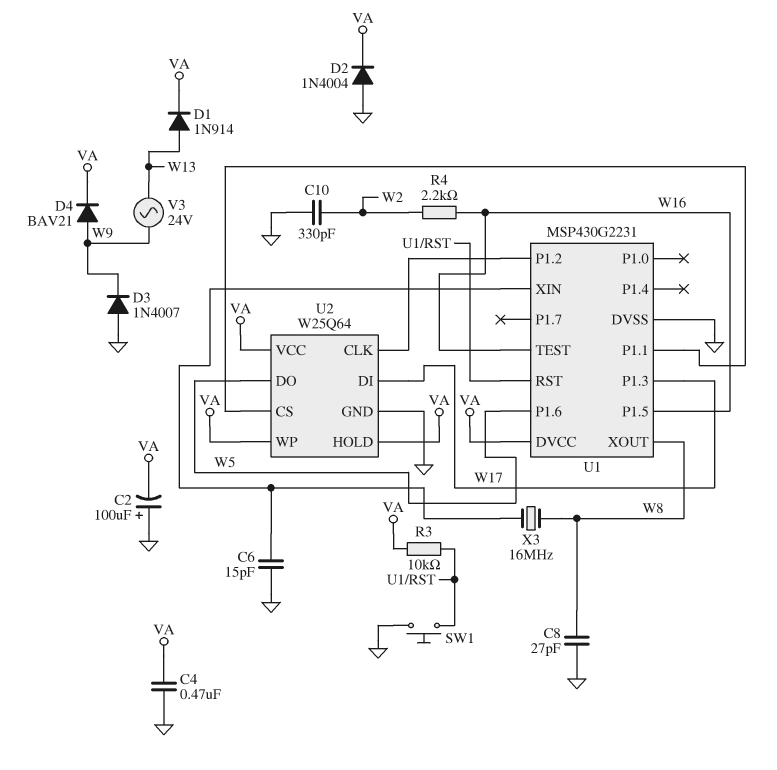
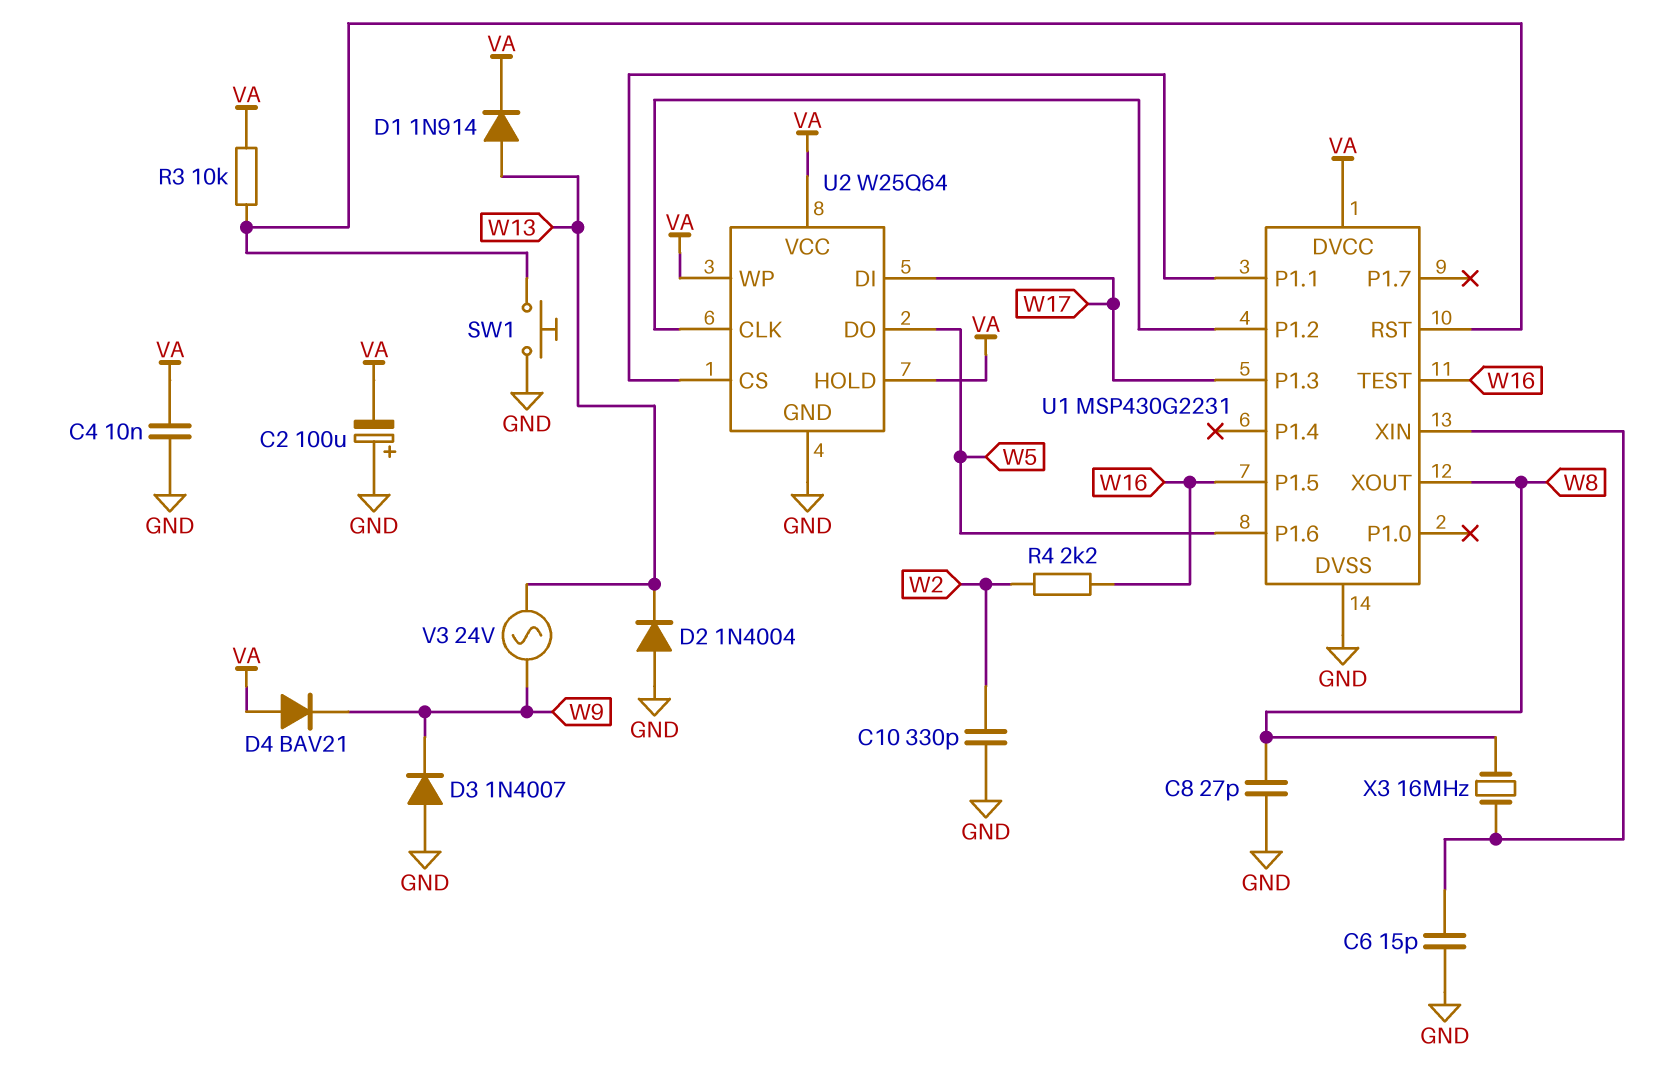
C4: 470nF (GND, VA) -> 10nF (GND, VA)
D2: diode 1N4004 (A GND, K VA) -> diode 1N4004 (A GND, K W13)
D4: diode BAV21 (A W9, K VA) -> diode BAV21 (A VA, K W9)

